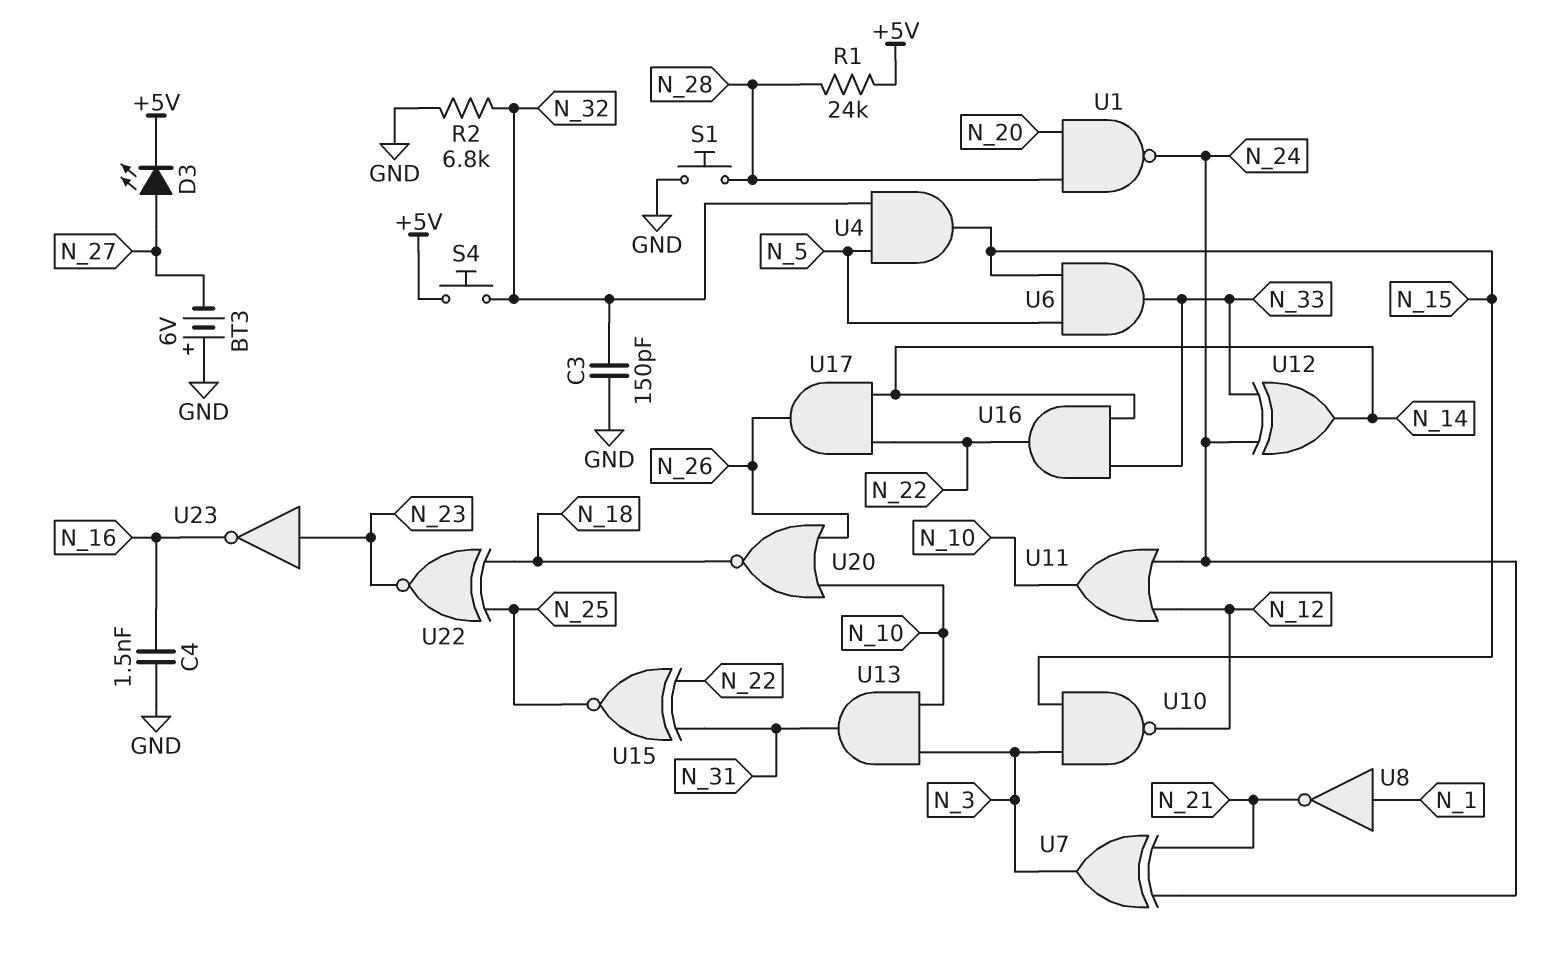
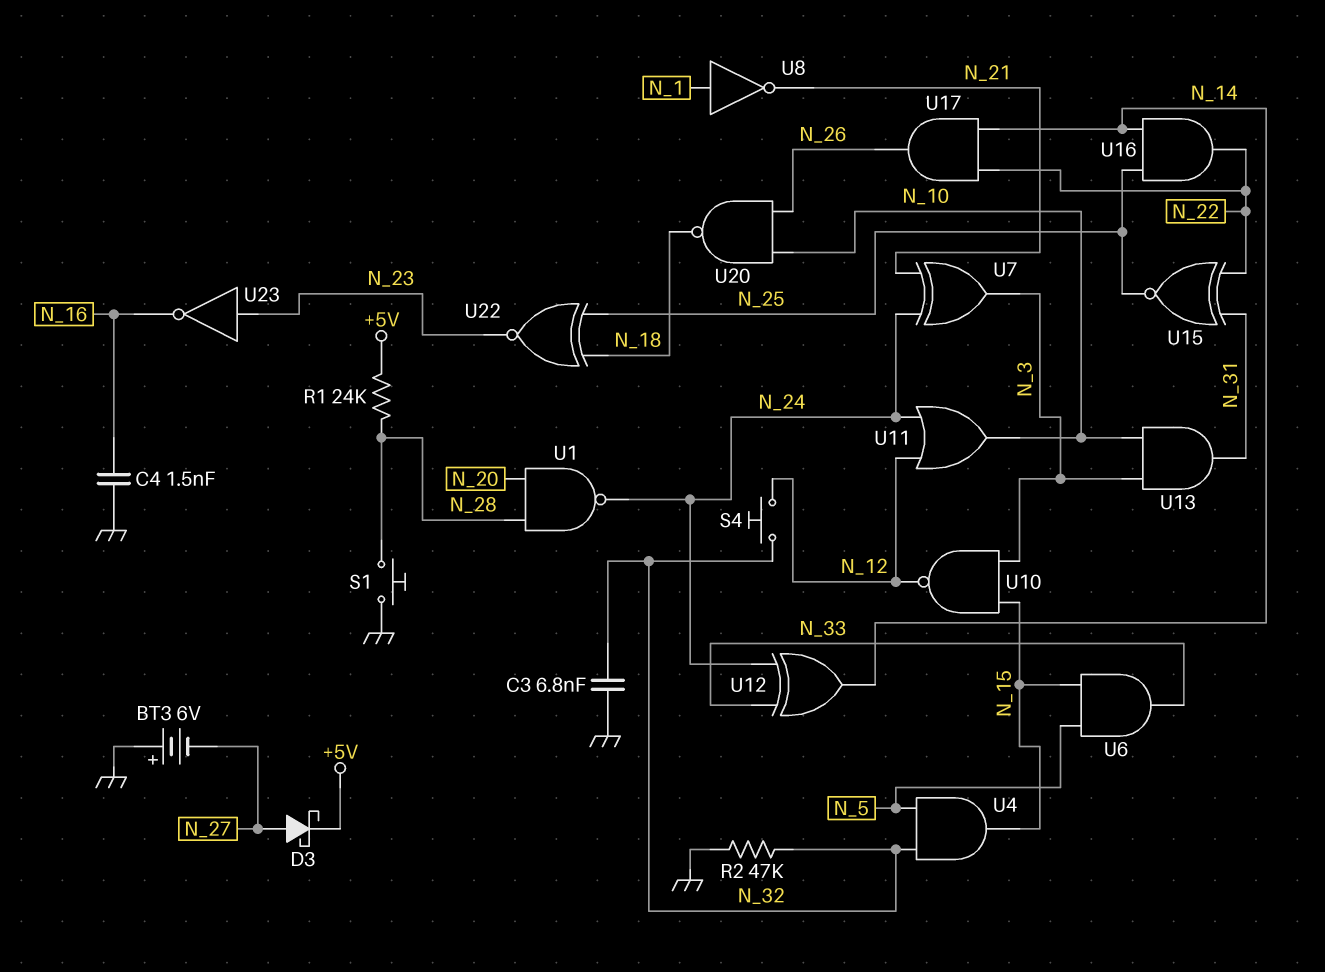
C3: 150pF (GND, N_32) -> 6.8nF (GND, N_32)
D3: LED (A N_27, K +5V) -> schottky (A N_27, K +5V)
R2: 6.8k (GND, N_32) -> 47k (GND, N_32)
S4: button (+5V, N_32) -> button (N_12, N_32)
U16: AND (in N_14, in N_33, out N_22) -> AND (in N_14, in N_25, out N_22)
U20: NOR (in N_10, in N_26, out N_18) -> NAND (in N_10, in N_26, out N_18)

